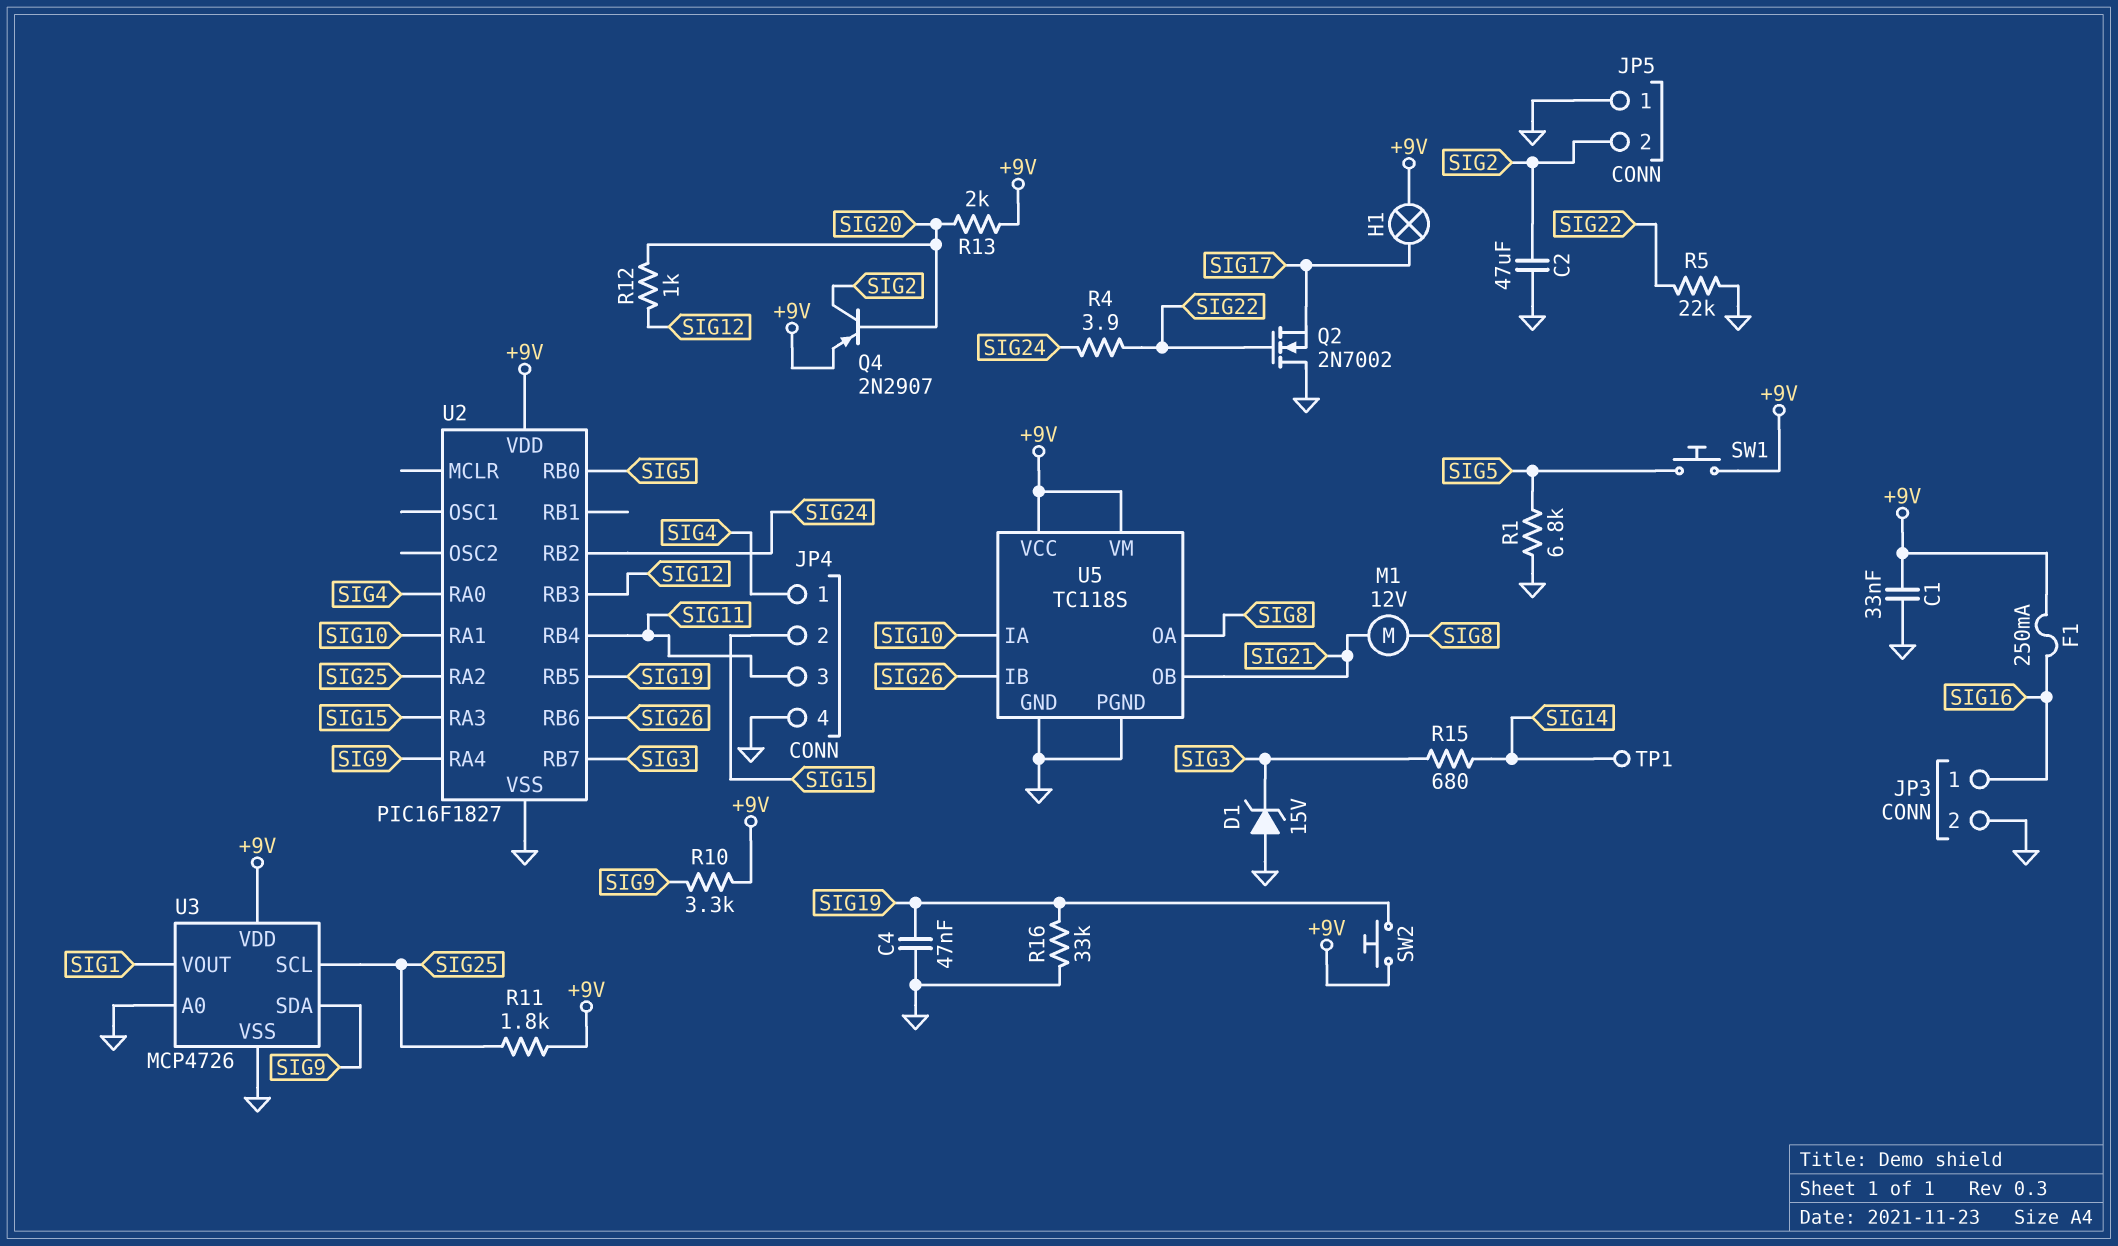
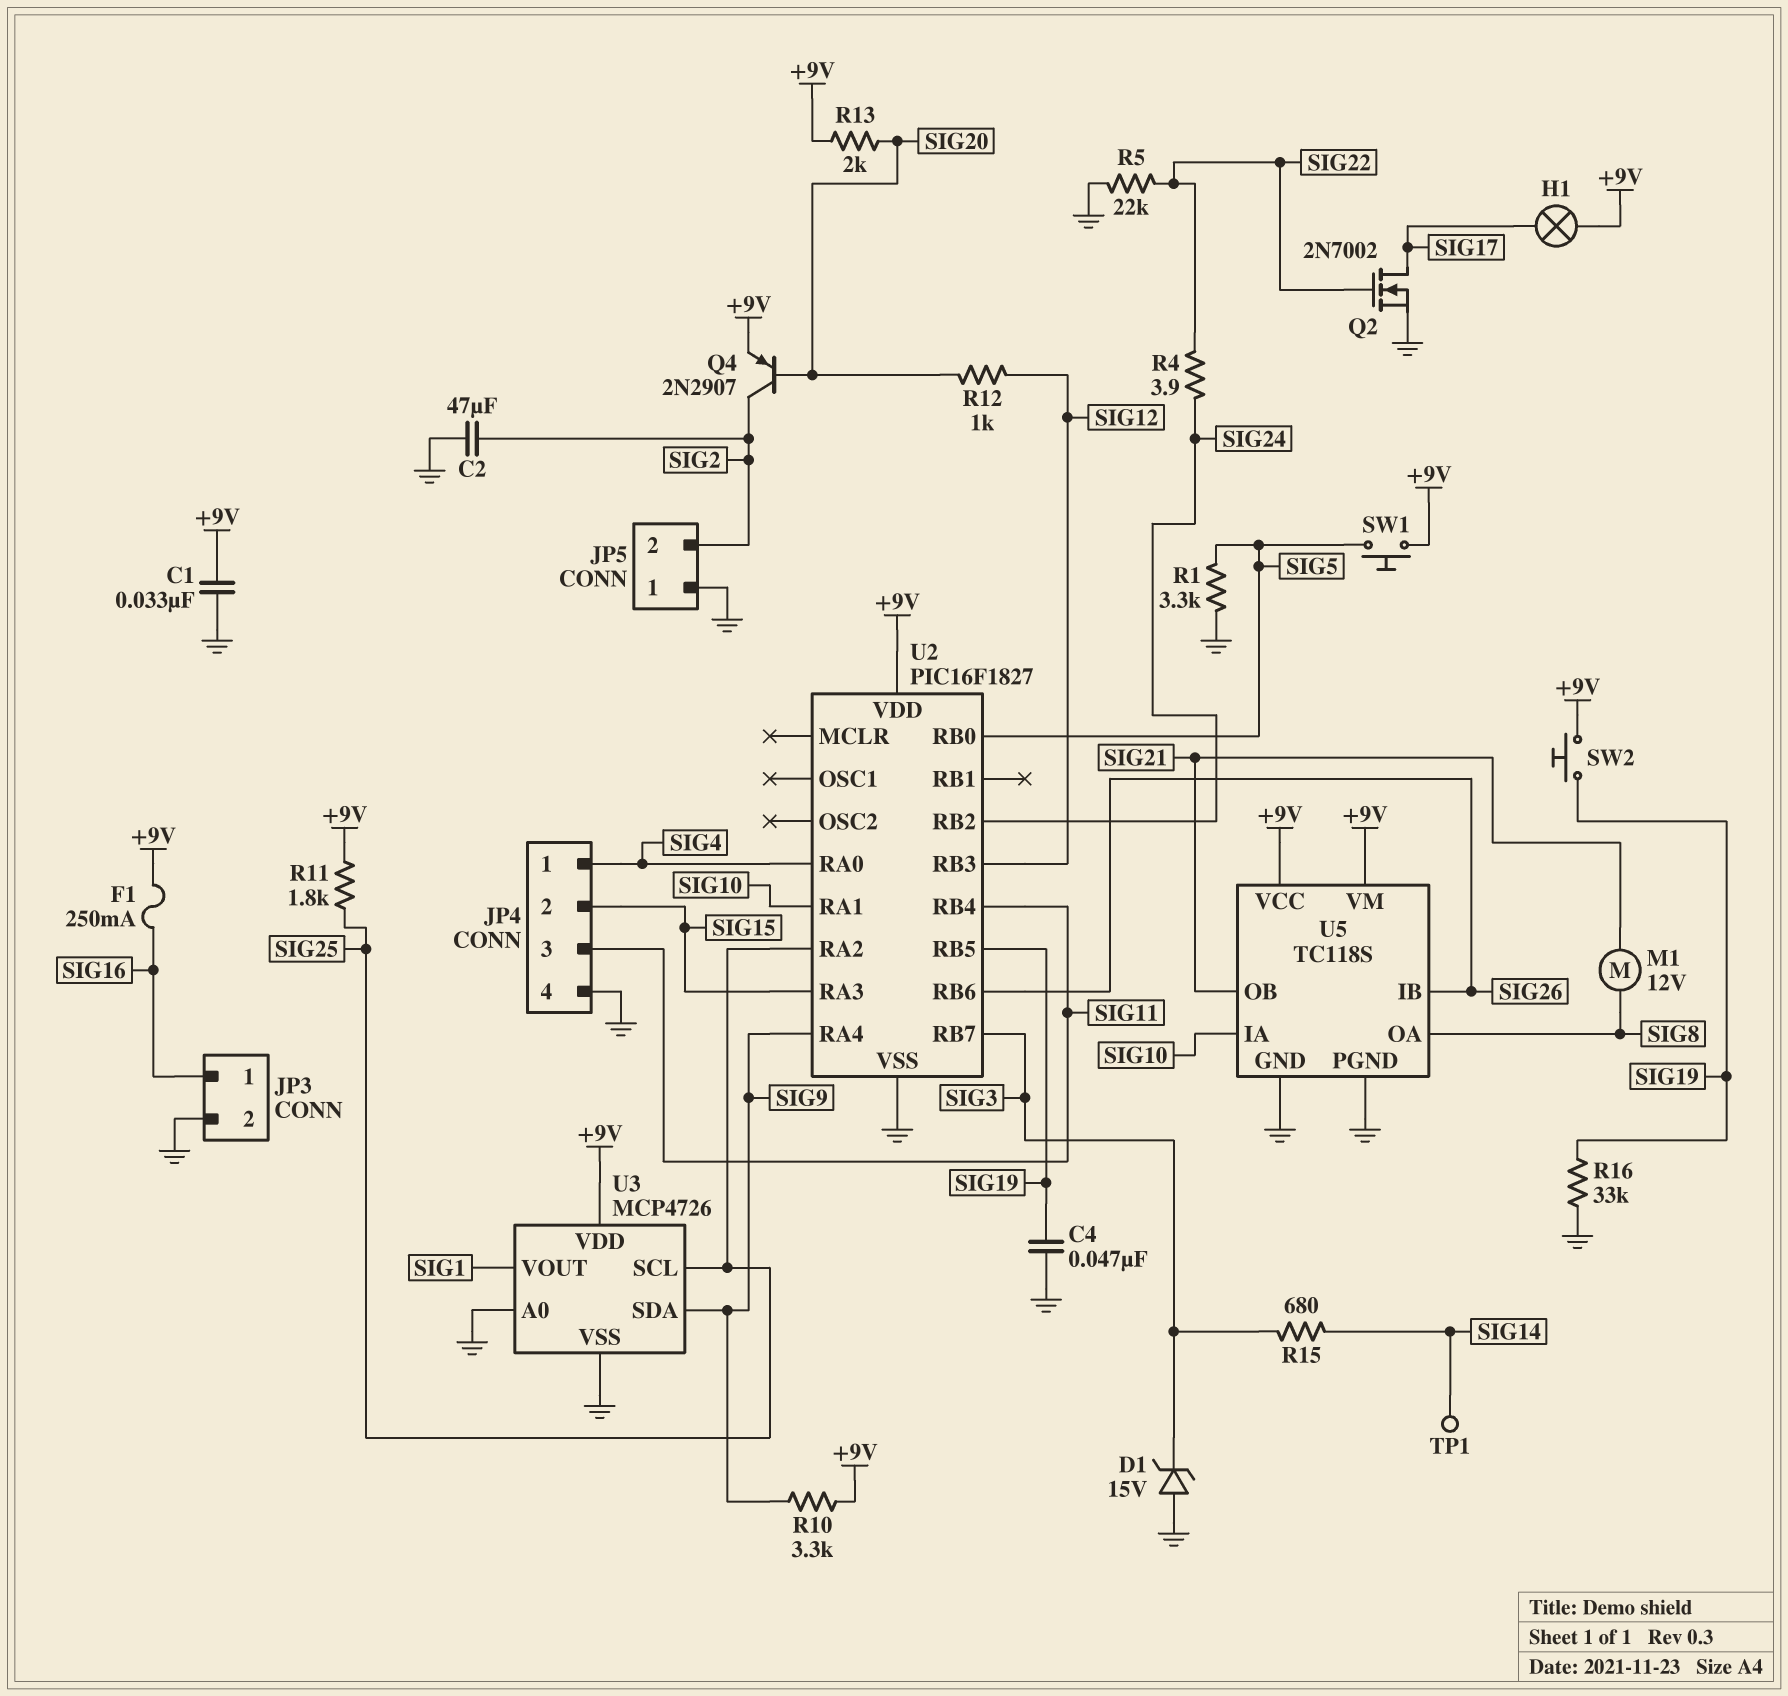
Q2: NMOS 2N7002 (G SIG22, D GND, S SIG17) -> NMOS 2N7002 (G SIG22, D SIG17, S GND)
R1: 6.8k (GND, SIG5) -> 3.3k (GND, SIG5)

